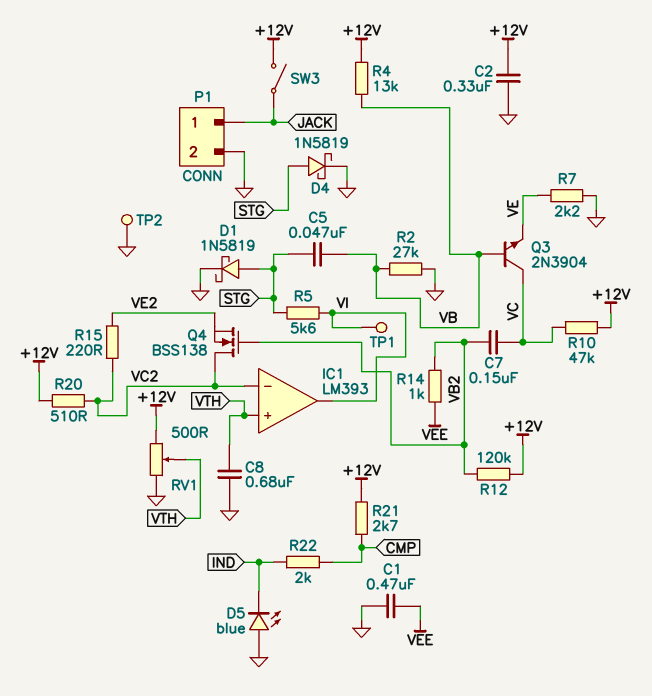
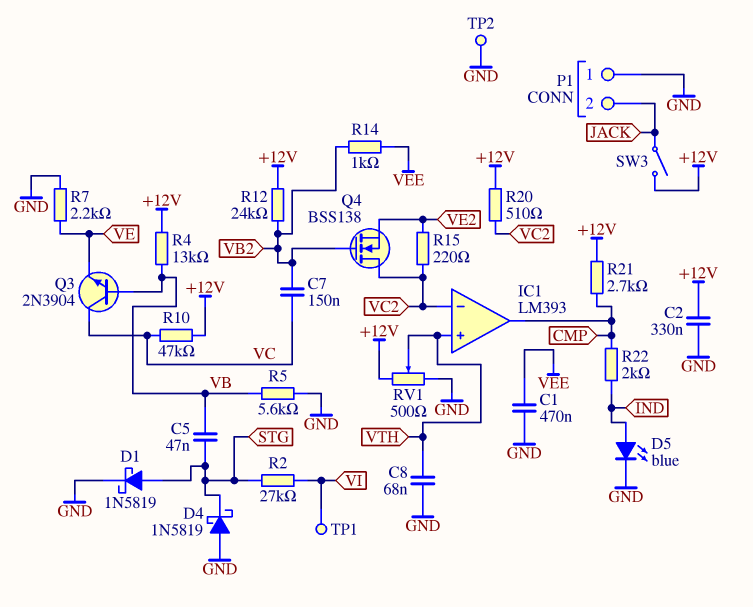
C8: 680nF (GND, VTH) -> 68nF (GND, VTH)
D4: schottky 1N5819 (A STG, K GND) -> schottky 1N5819 (A GND, K STG)
D5: LED blue (A GND, K IND) -> LED blue (A IND, K GND)
IC1 pin out: VI -> CMP
P1 pin 1: JACK -> GND
P1 pin 2: GND -> JACK
R2: 27k (GND, VB) -> 27k (STG, VI)
R5: 5.6k (STG, VI) -> 5.6k (GND, VB)
R12: 120k (+12V, VB2) -> 24k (+12V, VB2)

